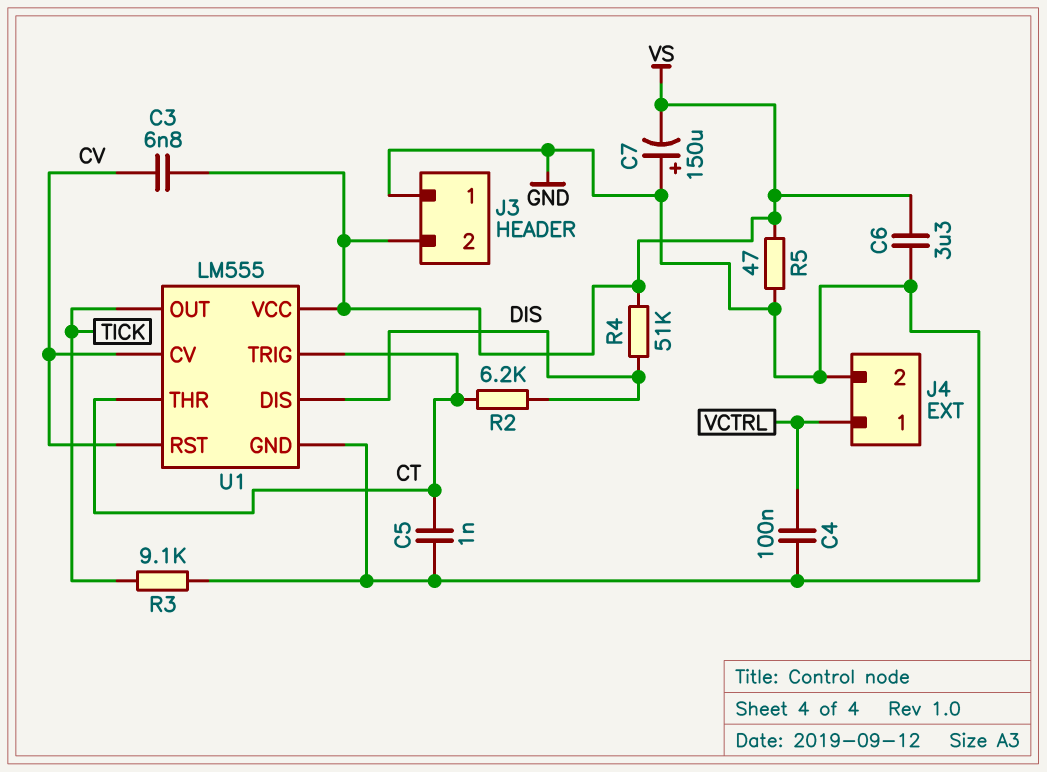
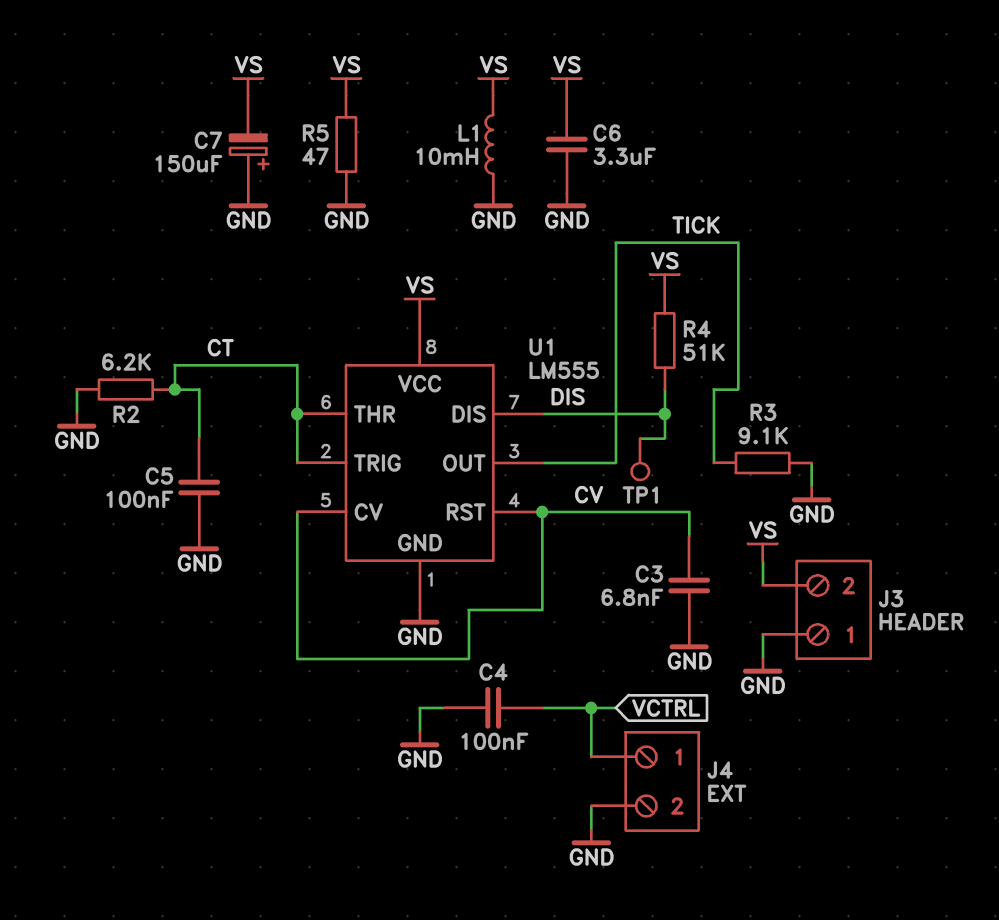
C3: 6.8nF (CV, VS) -> 6.8nF (CV, GND)
C5: 1nF (CT, GND) -> 100nF (CT, GND)
L1: none -> 10mH (GND, VS)
R2: 6.2k (CT, DIS) -> 6.2k (CT, GND)
TP1: none -> test point (DIS)

